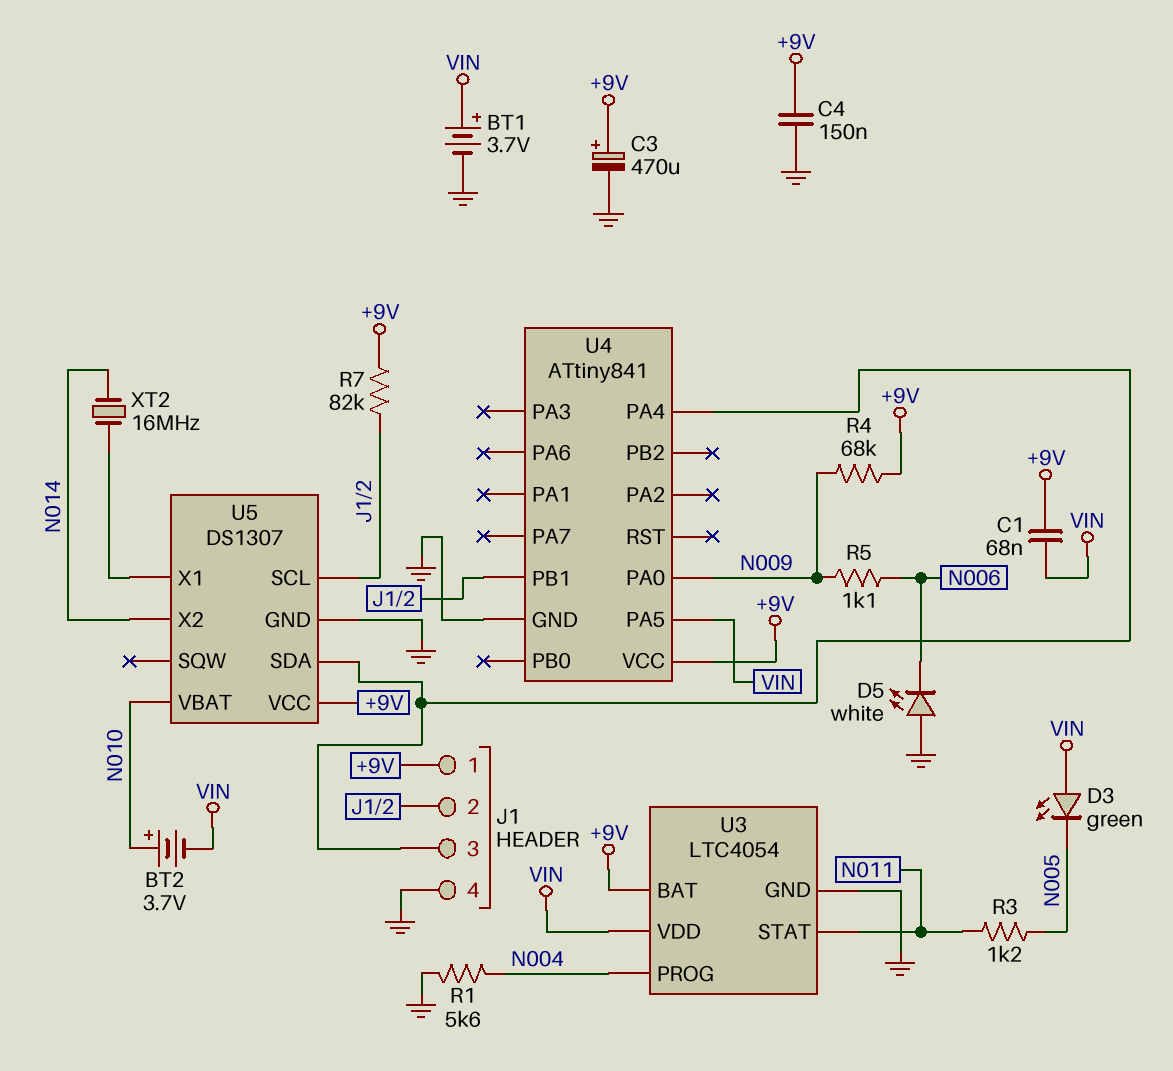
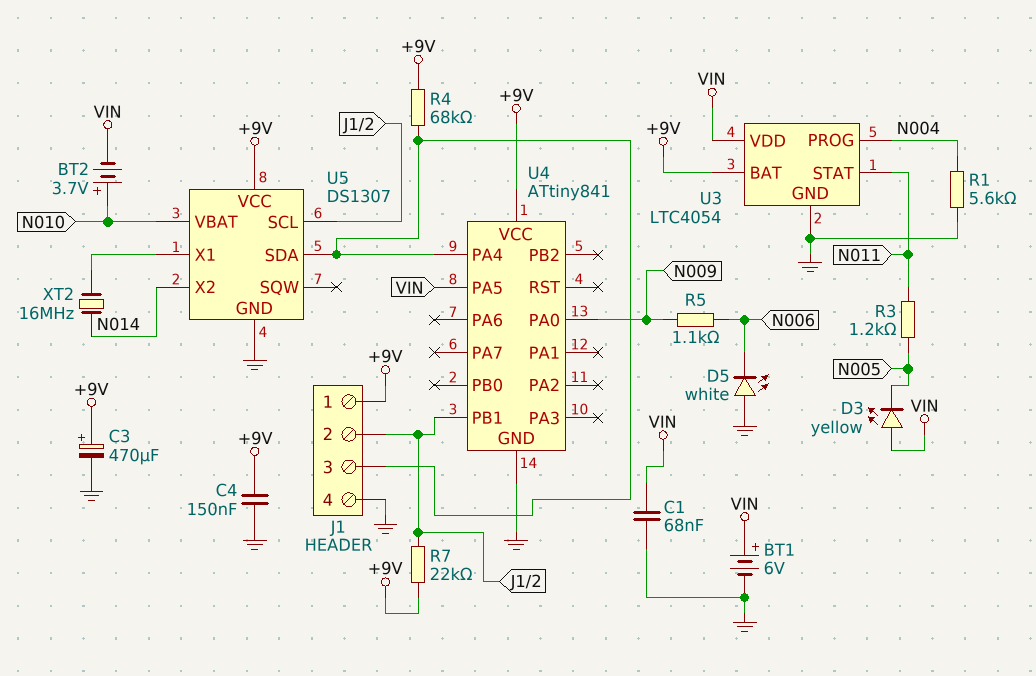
BT1: 3.7V (plus VIN, minus GND) -> 6V (plus VIN, minus GND)
C1: 68nF (+9V, VIN) -> 68nF (GND, VIN)
D3: LED green (A VIN, K N005) -> LED yellow (A VIN, K N005)
R4: 68k (+9V, N009) -> 68k (+9V, J1/3)
R7: 82k (+9V, J1/2) -> 22k (+9V, J1/2)

